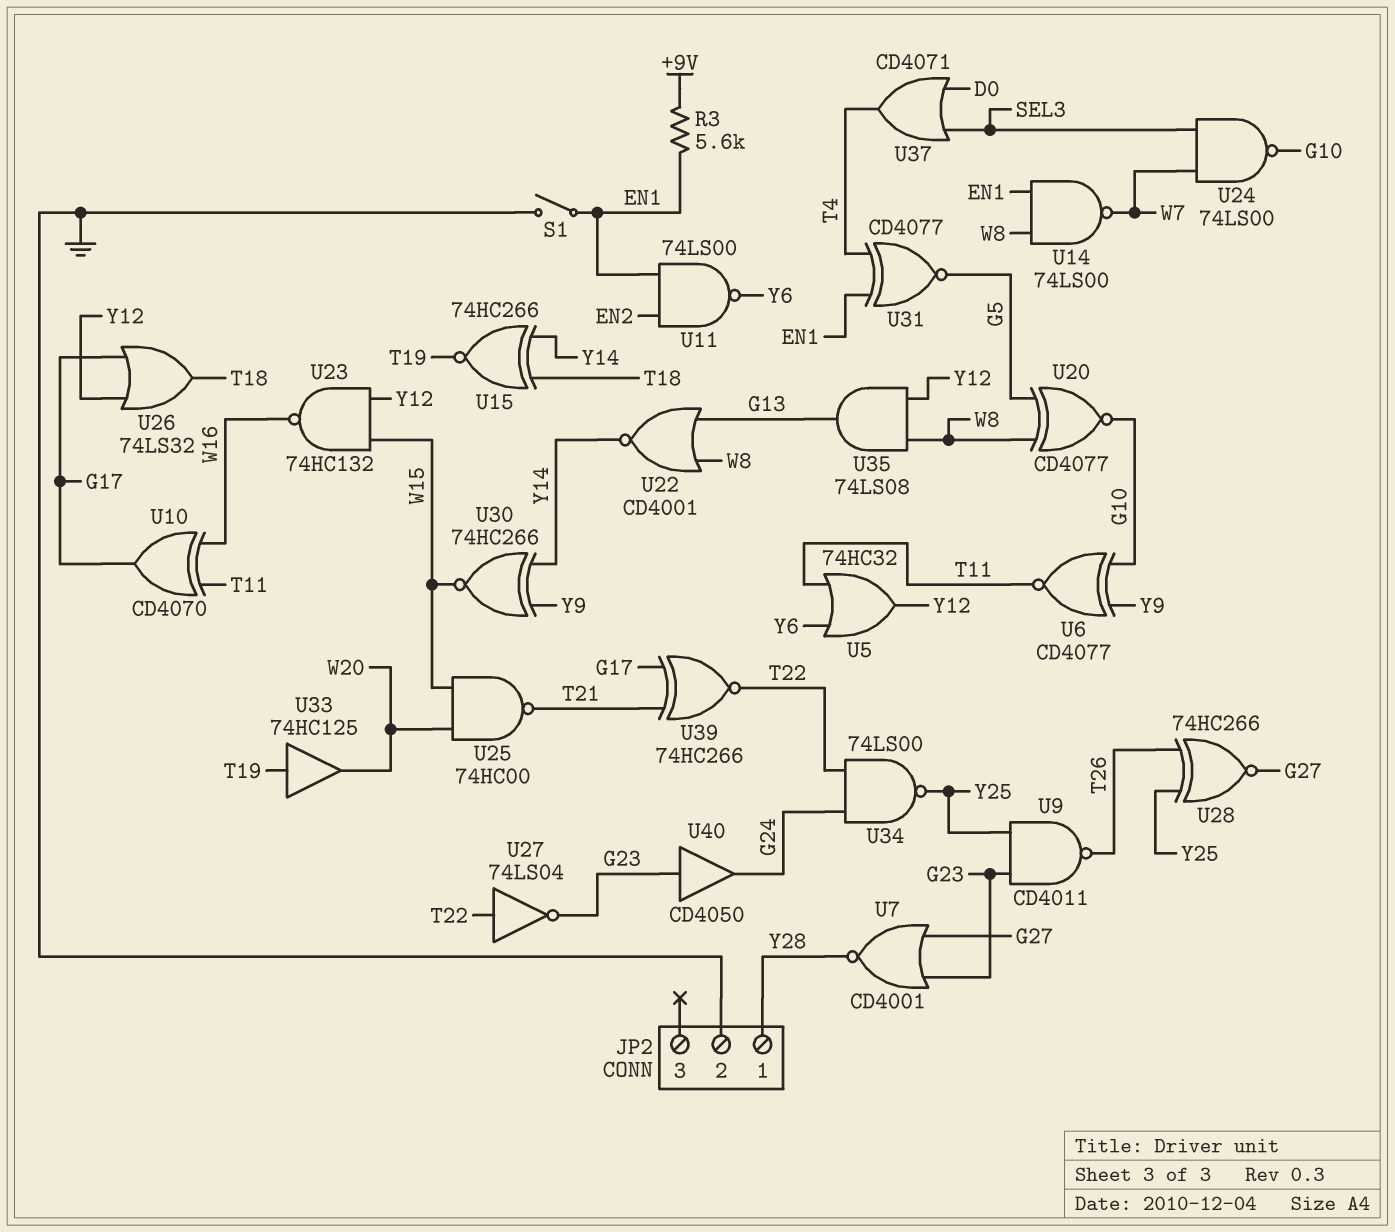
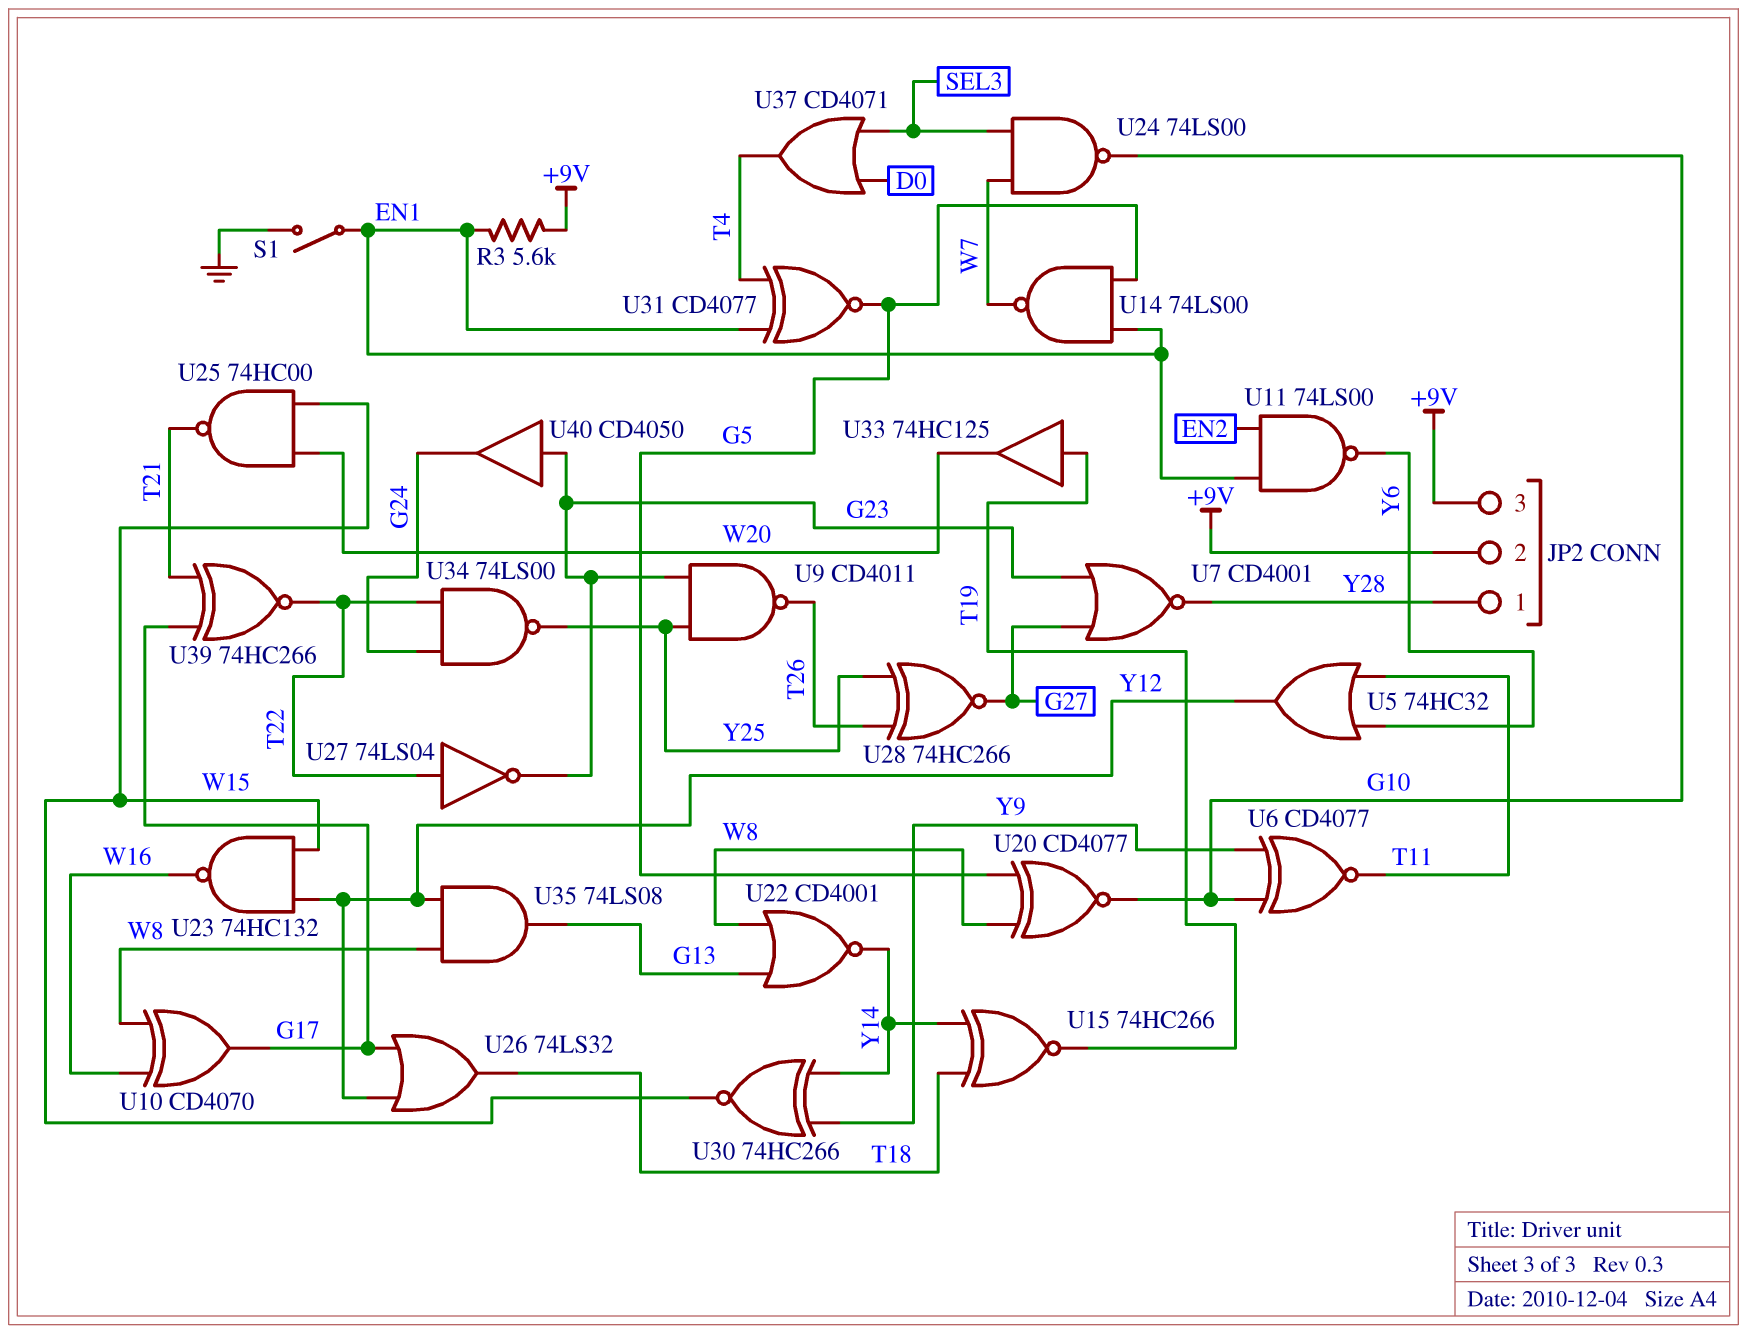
JP2 pin 2: GND -> +9V
JP2 pin 3: none -> +9V
U10: XOR CD4070 (in T11, in W16, out G17) -> XOR CD4070 (in W8, in W16, out G17)
U14: NAND 74LS00 (in EN1, in W8, out W7) -> NAND 74LS00 (in EN1, in G5, out W7)

